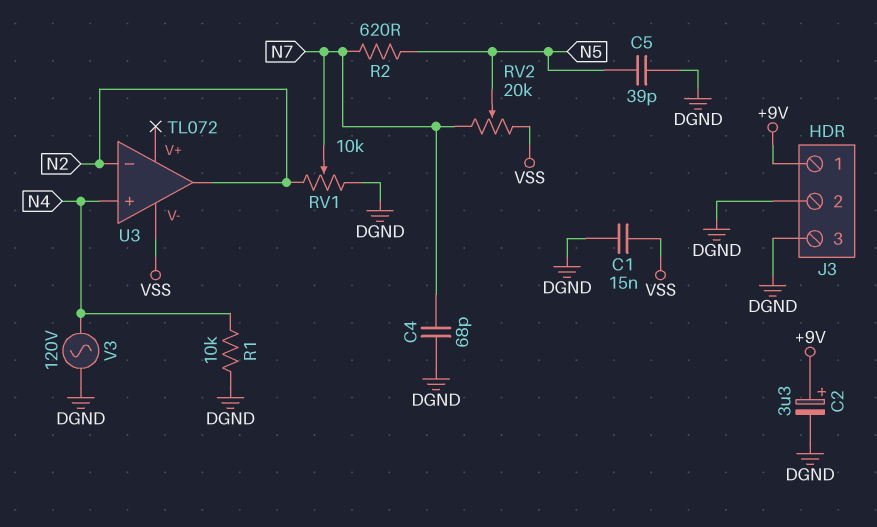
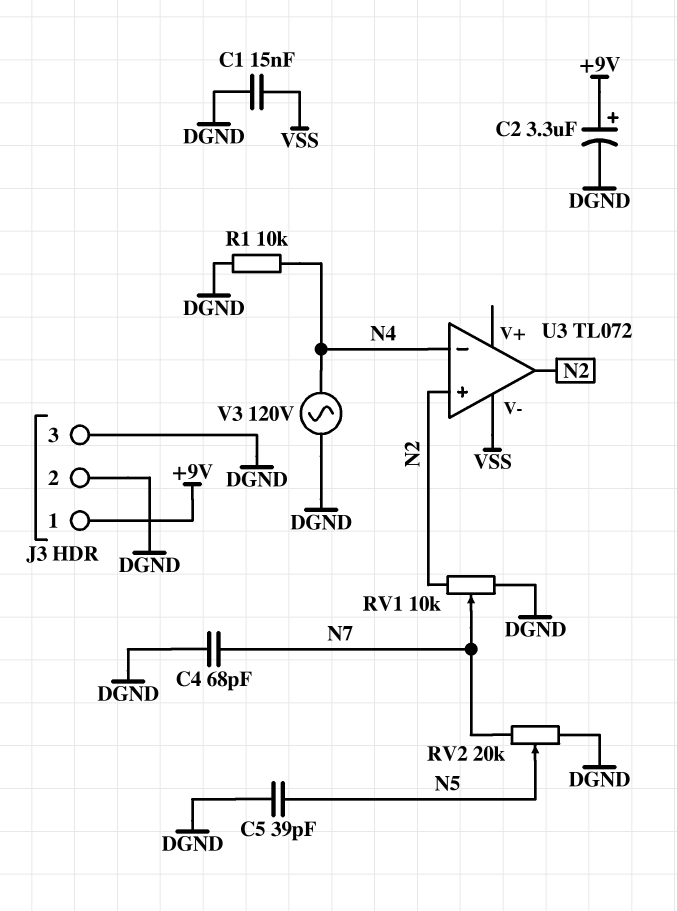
R2: 620 (N5, N7) -> none
RV2: 20k (N7, VSS, wiper N5) -> 20k (DGND, N7, wiper N5)
U3 pin in+: N4 -> N2
U3 pin in-: N2 -> N4

